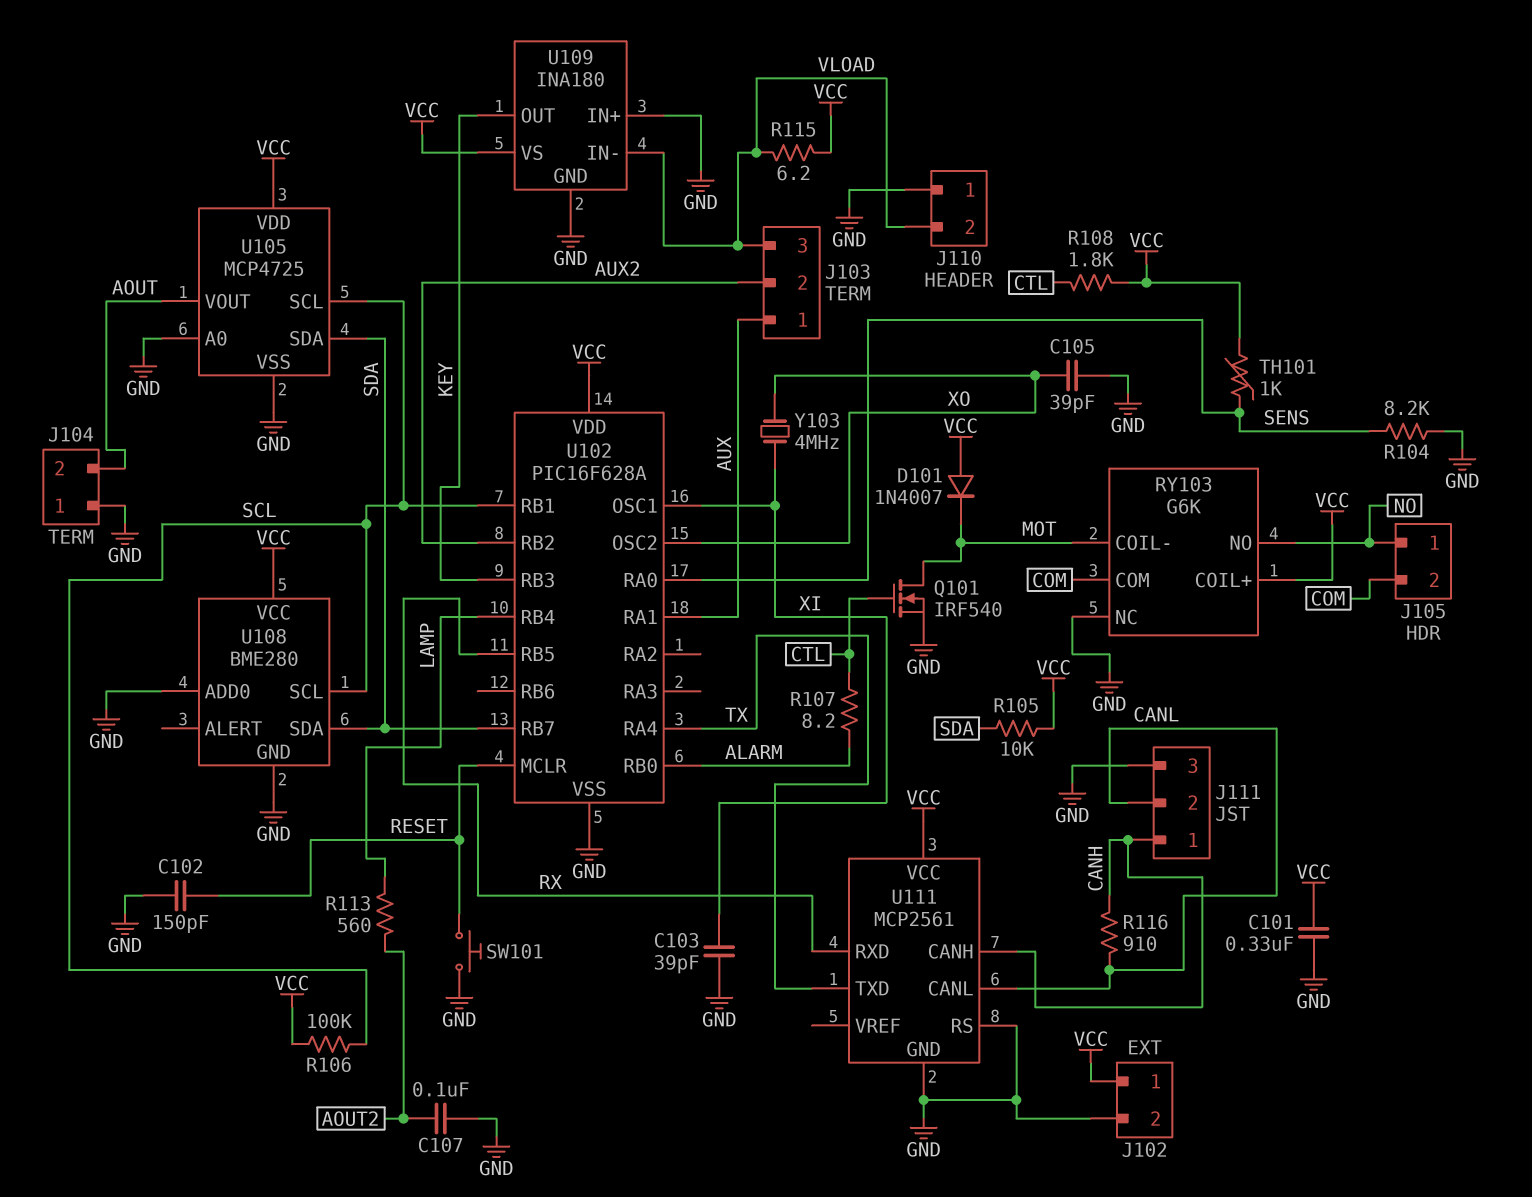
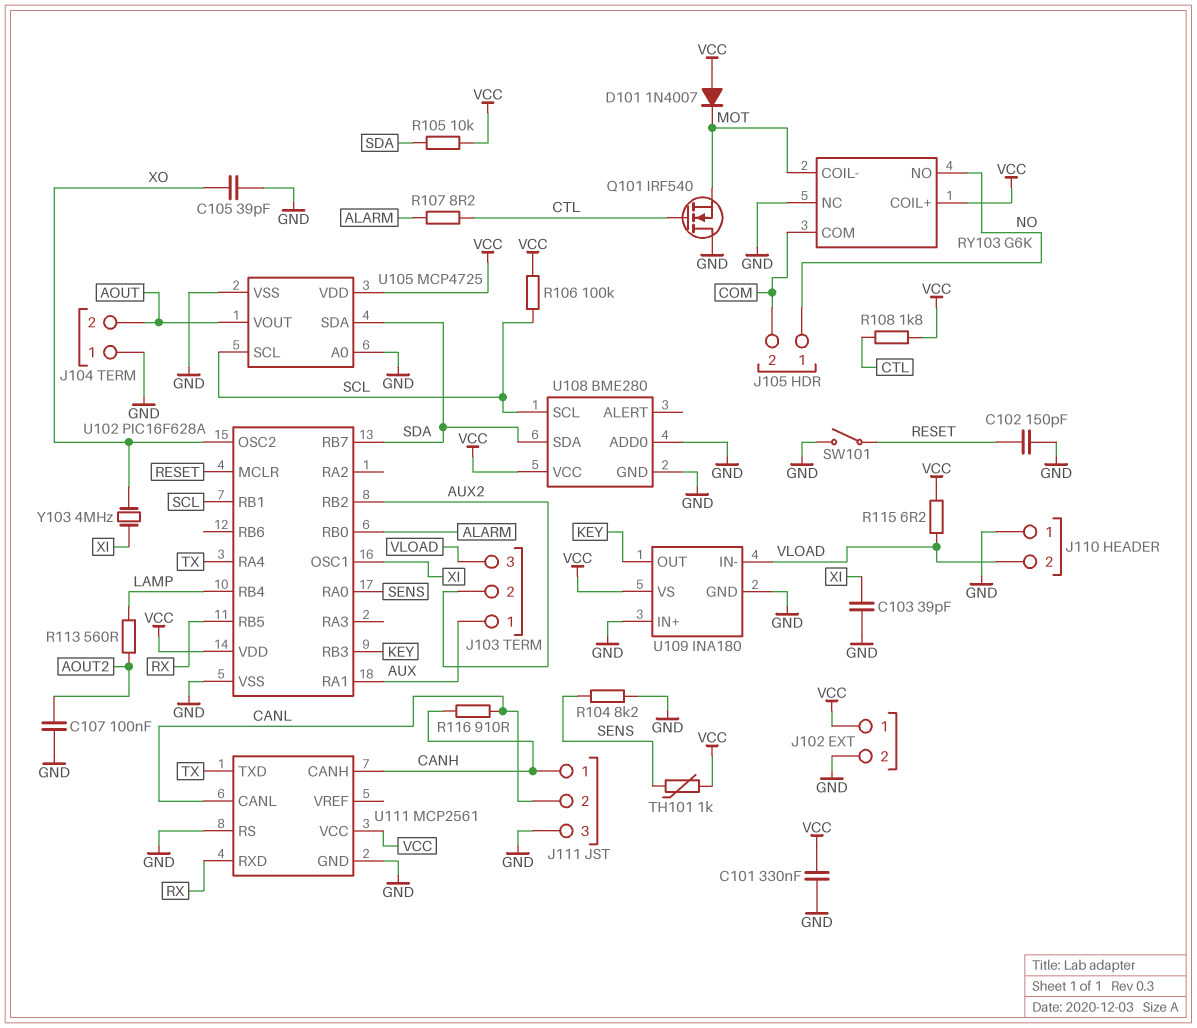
Q101: NMOS IRF540 (G CTL, D MOT, S GND) -> NMOS IRF540 (G CTL, D GND, S MOT)
SW101: button (GND, RESET) -> switch (GND, RESET)

